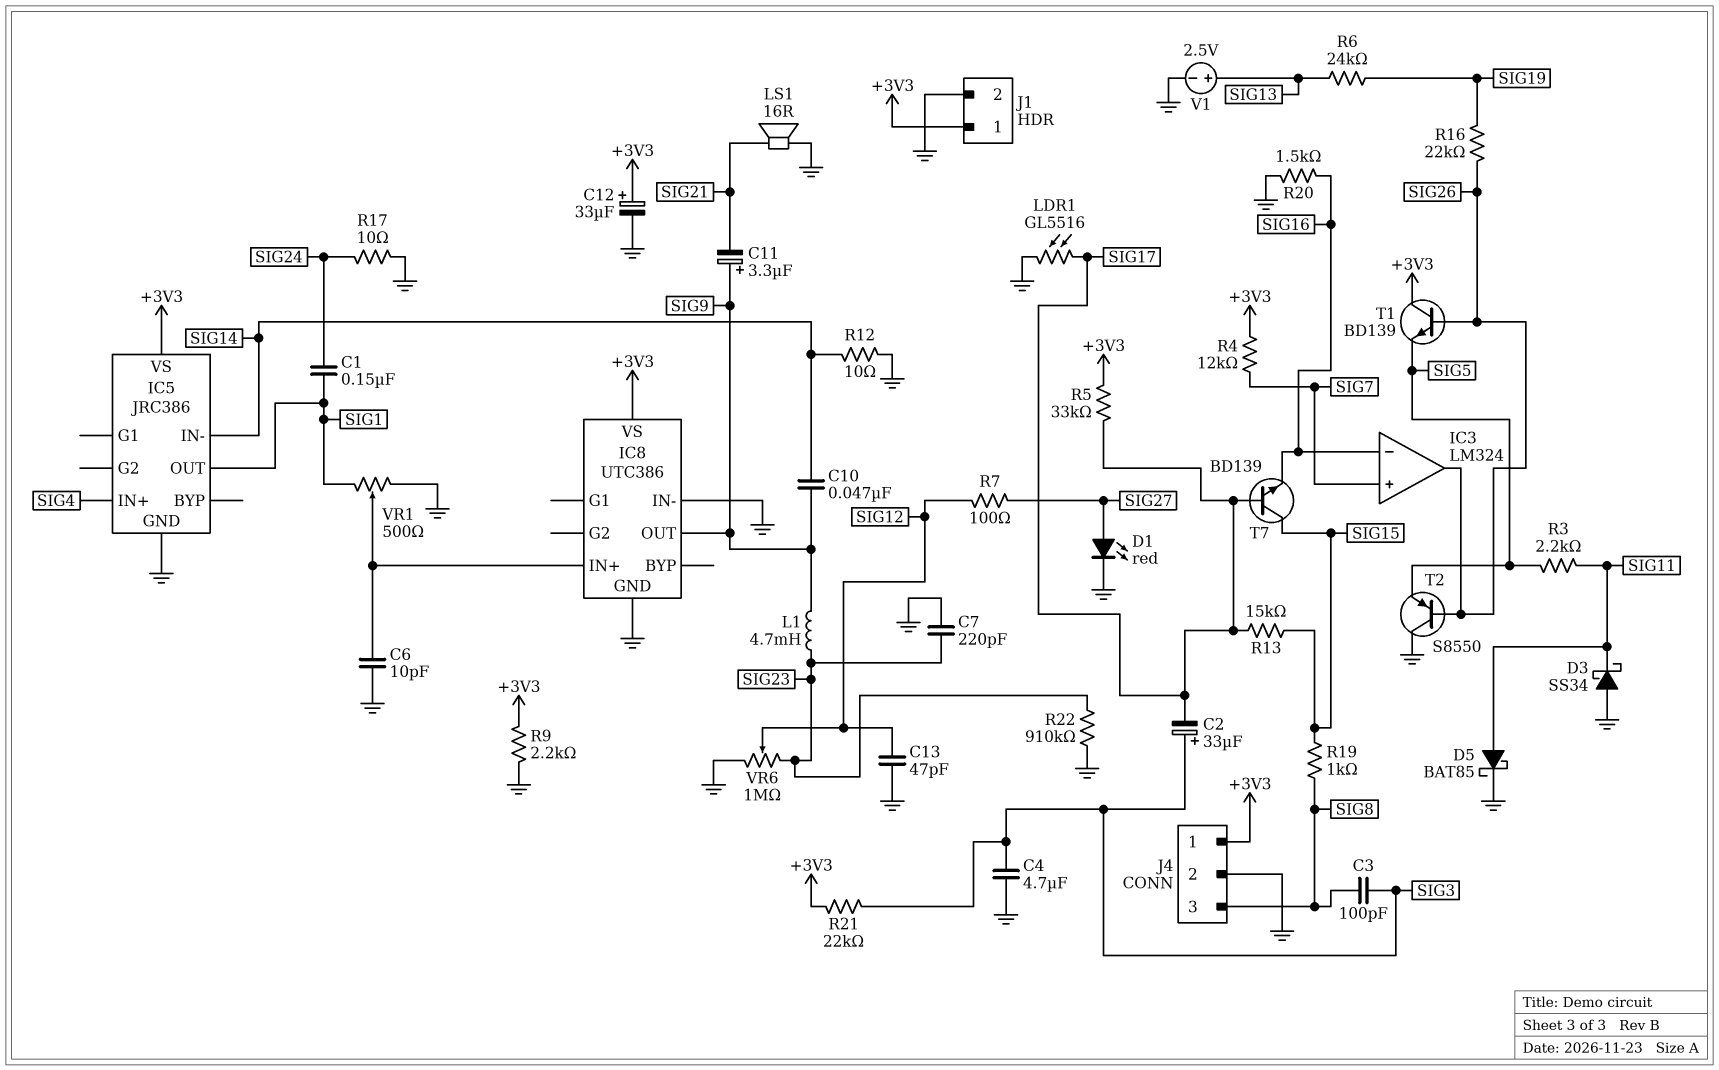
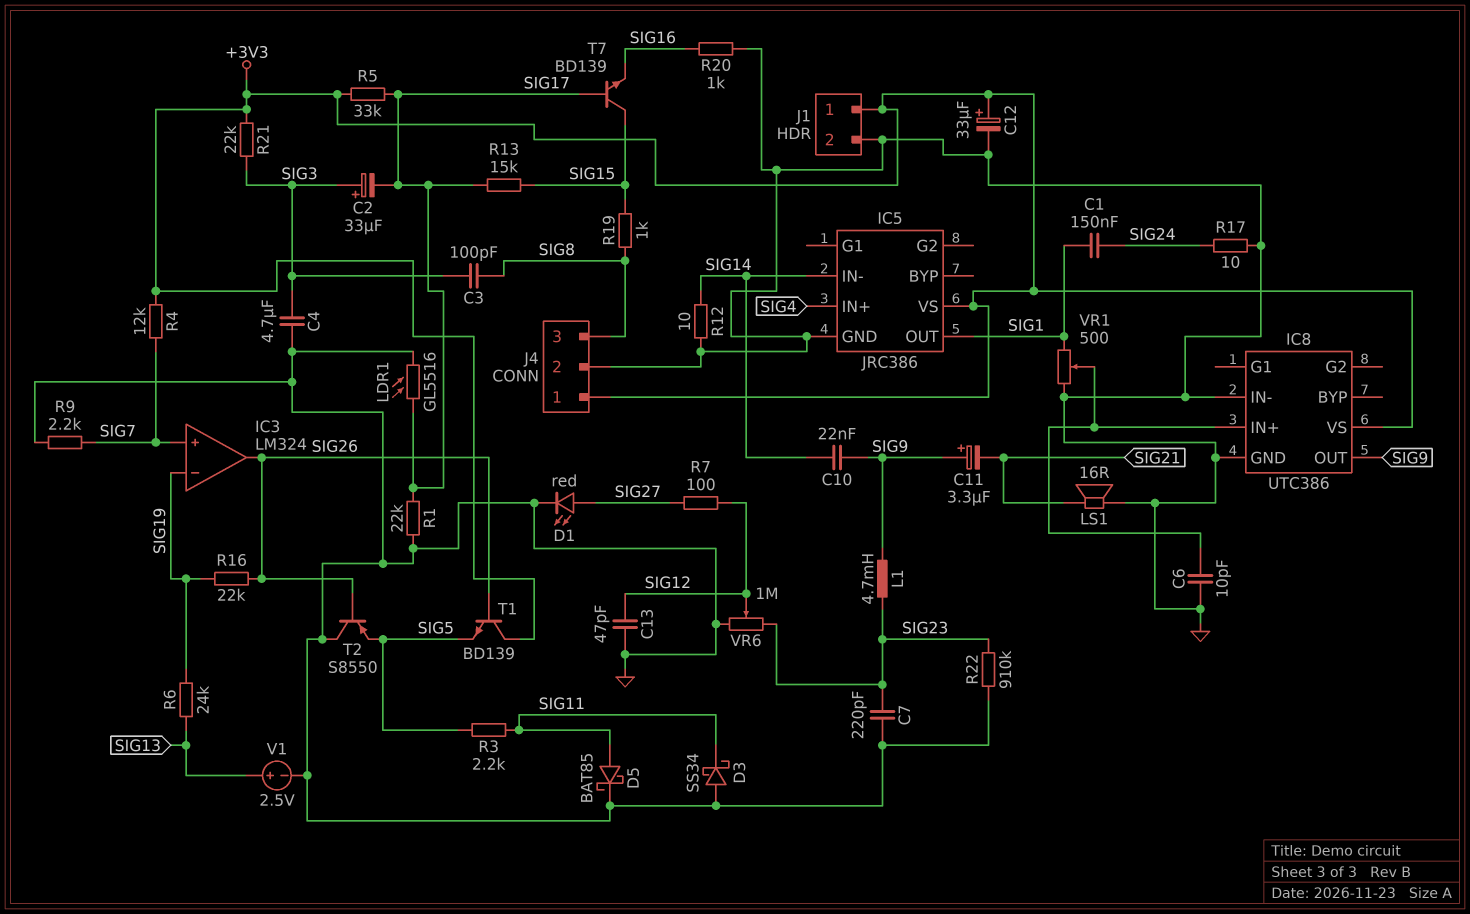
C10: 47nF (SIG9, SIG14) -> 22nF (SIG9, SIG14)
IC3 pin in-: SIG16 -> SIG19
R1: none -> 22k (GND, SIG17)
R9: 2.2k (+3V3, GND) -> 2.2k (GND, SIG7)
R20: 1.5k (GND, SIG16) -> 1k (GND, SIG16)

